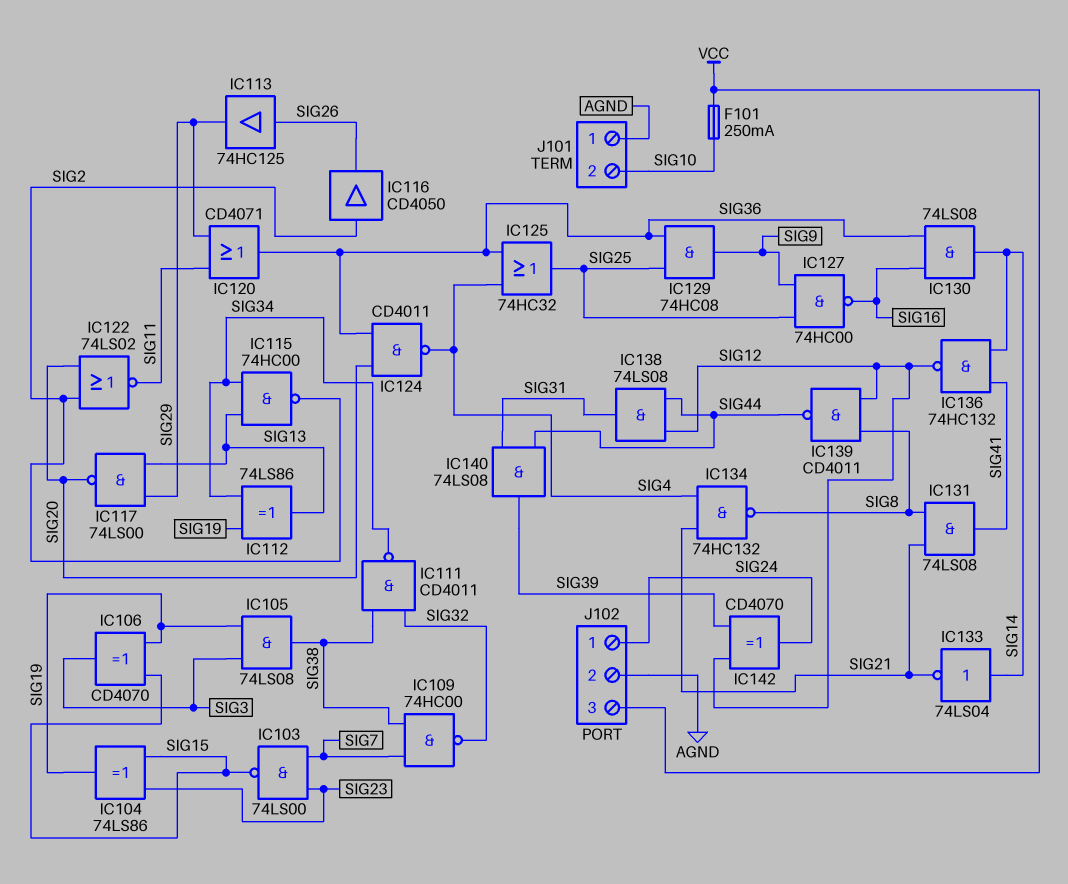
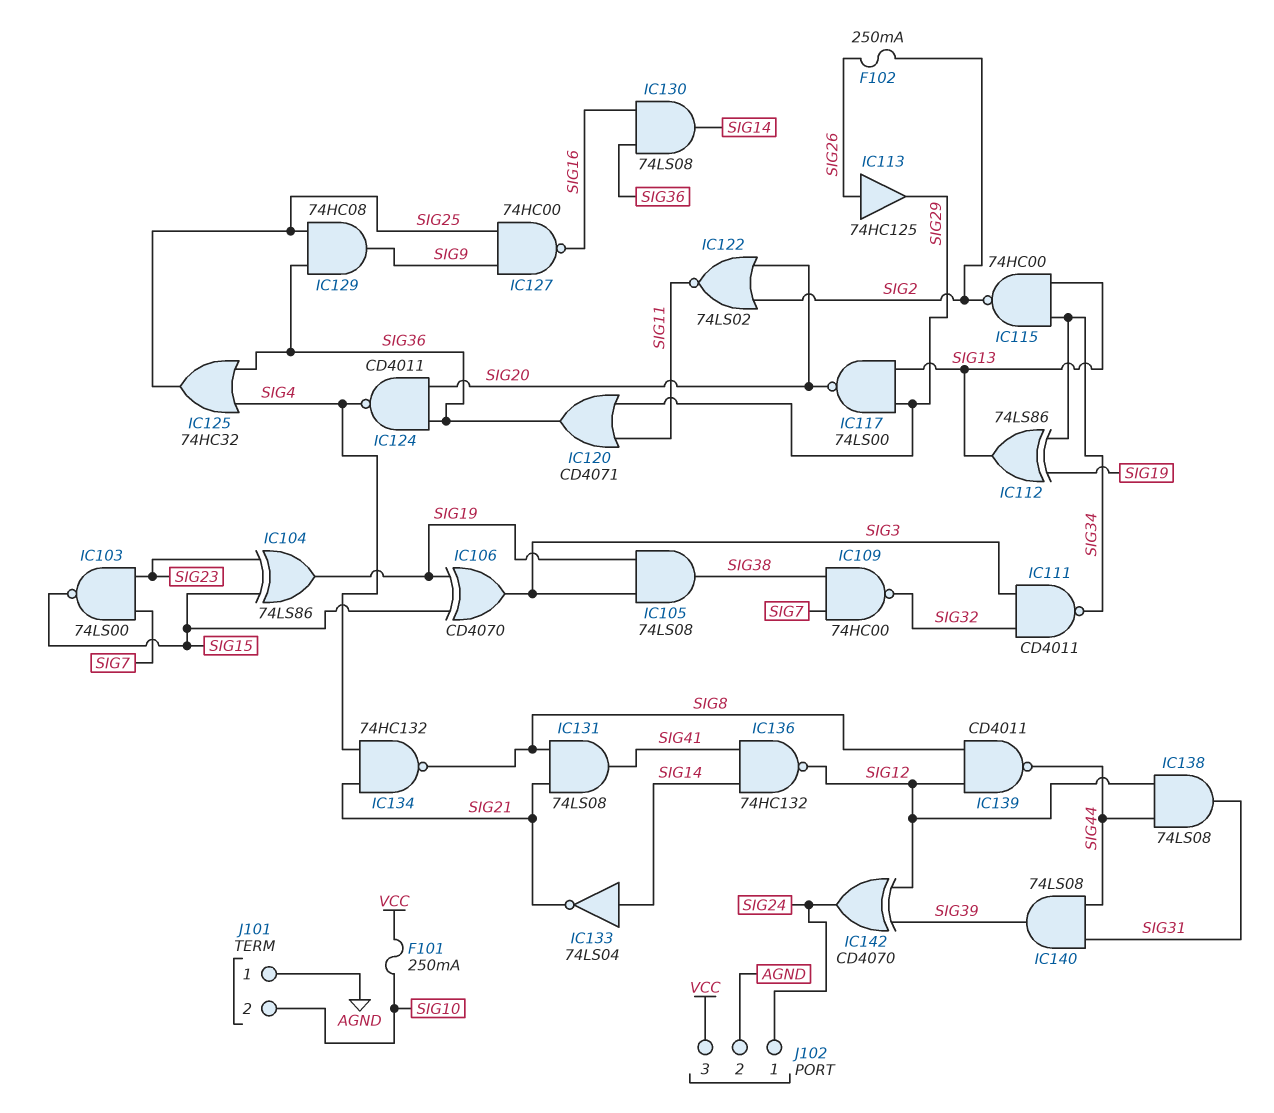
F102: none -> 250mA (SIG2, SIG26)
IC111: NAND CD4011 (in SIG32, in SIG38, out SIG34) -> NAND CD4011 (in SIG3, in SIG32, out SIG34)
IC116: buffer CD4050 (in SIG2, out SIG26) -> none

